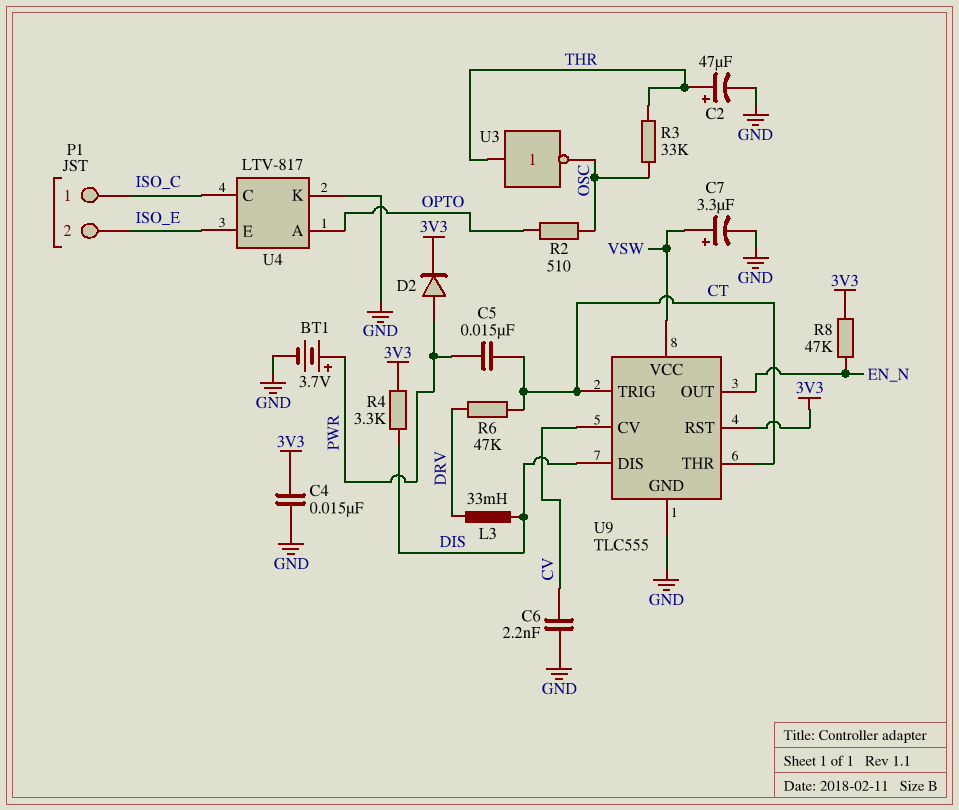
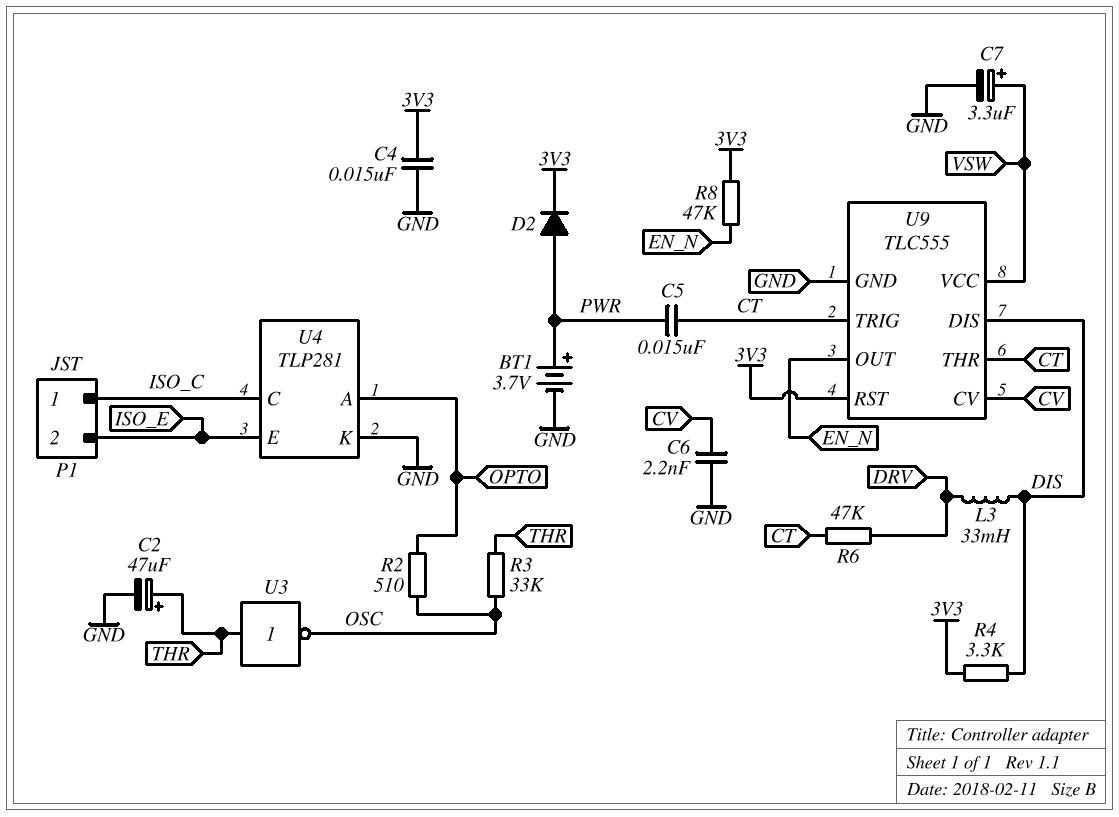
U4: LTV-817 -> TLP281

